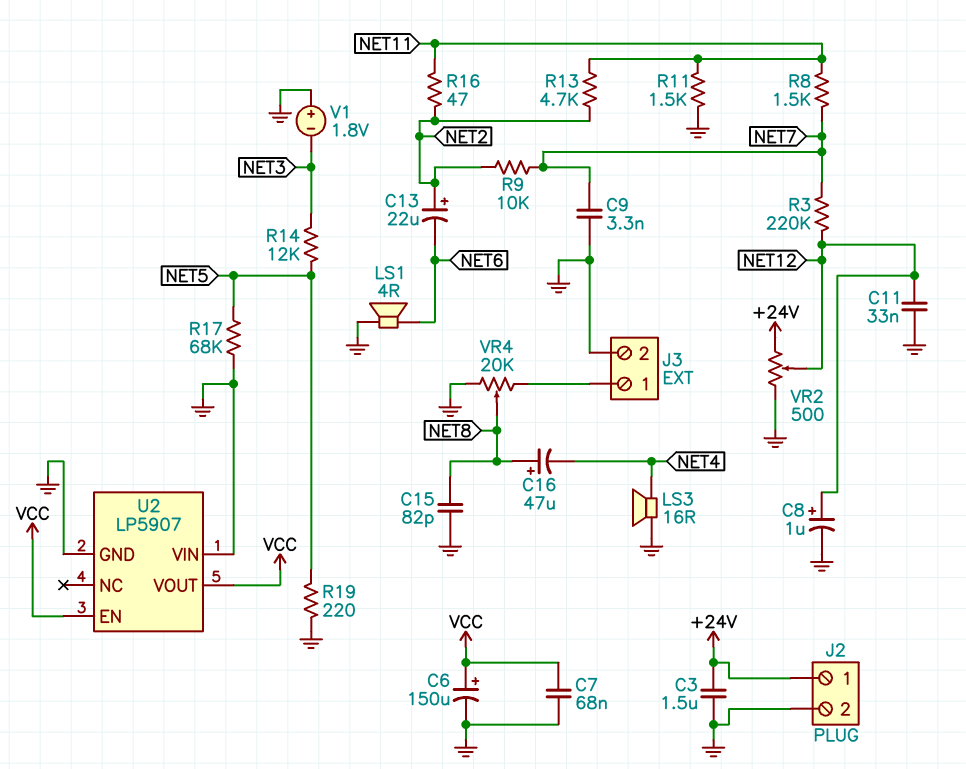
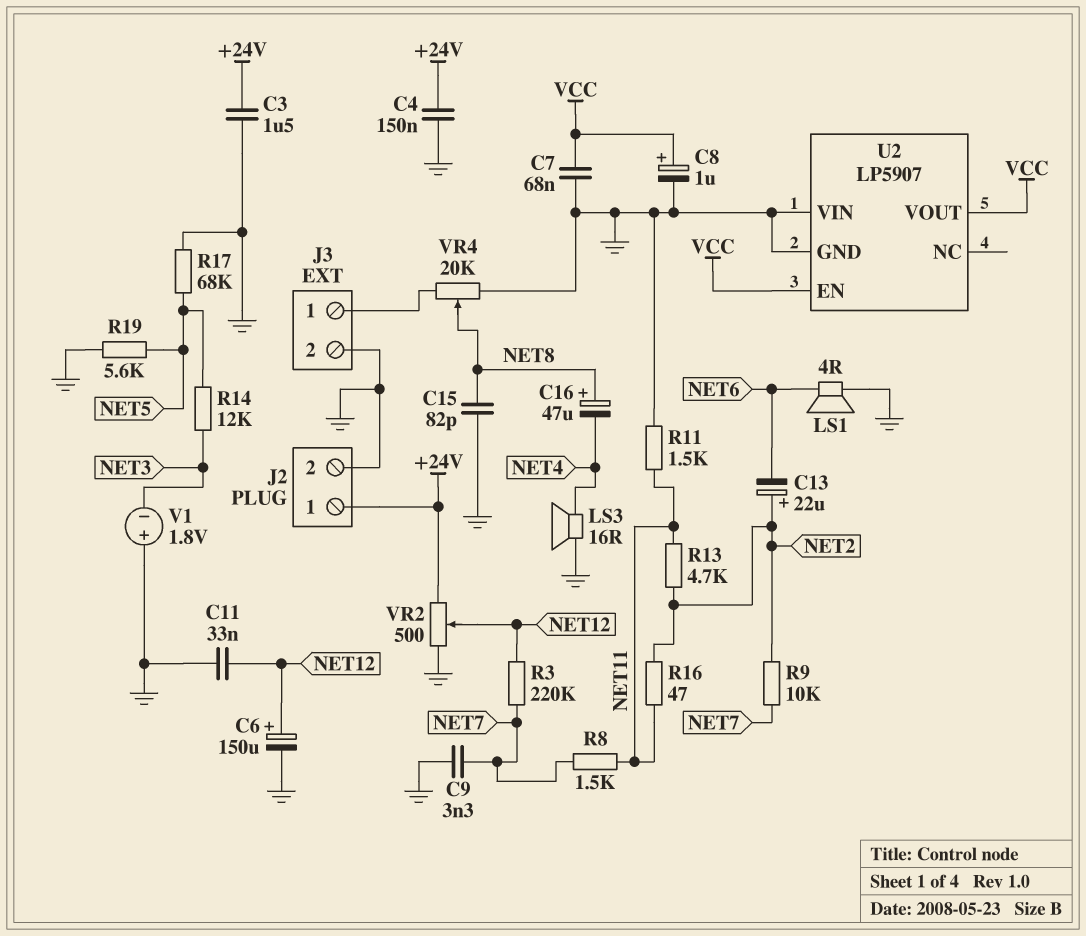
C4: none -> 150nF (+24V, GND)
C6: 150uF (plus VCC, minus GND) -> 150uF (plus NET12, minus GND)
C8: 1uF (plus NET12, minus GND) -> 1uF (plus VCC, minus GND)
R19: 220 (GND, NET5) -> 5.6k (GND, NET5)

